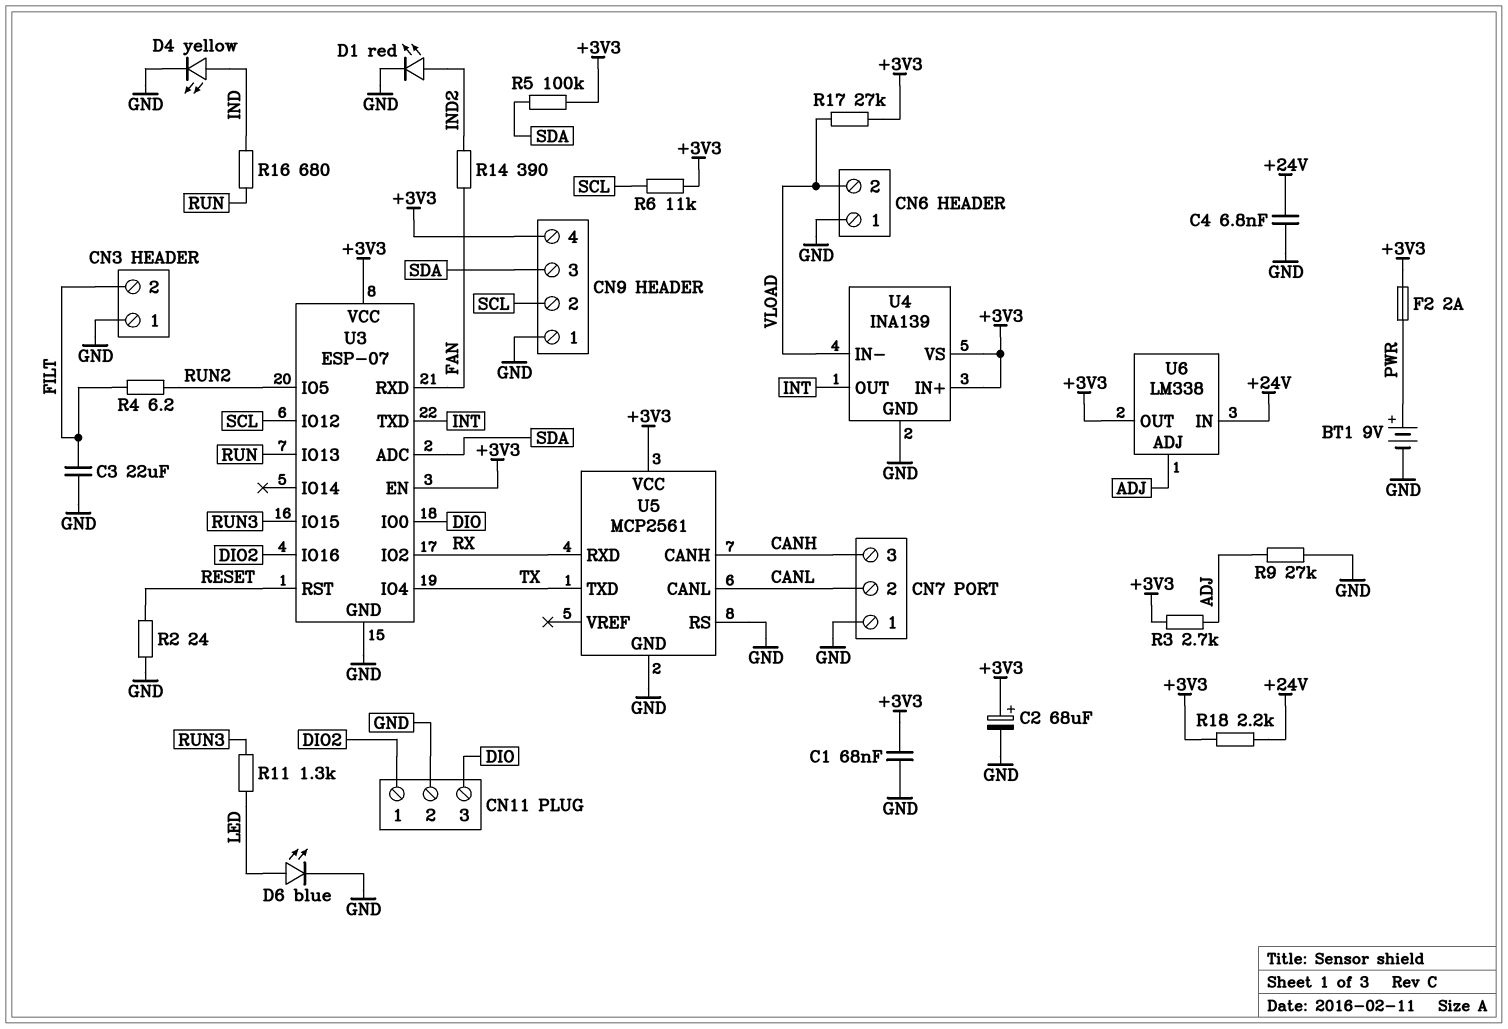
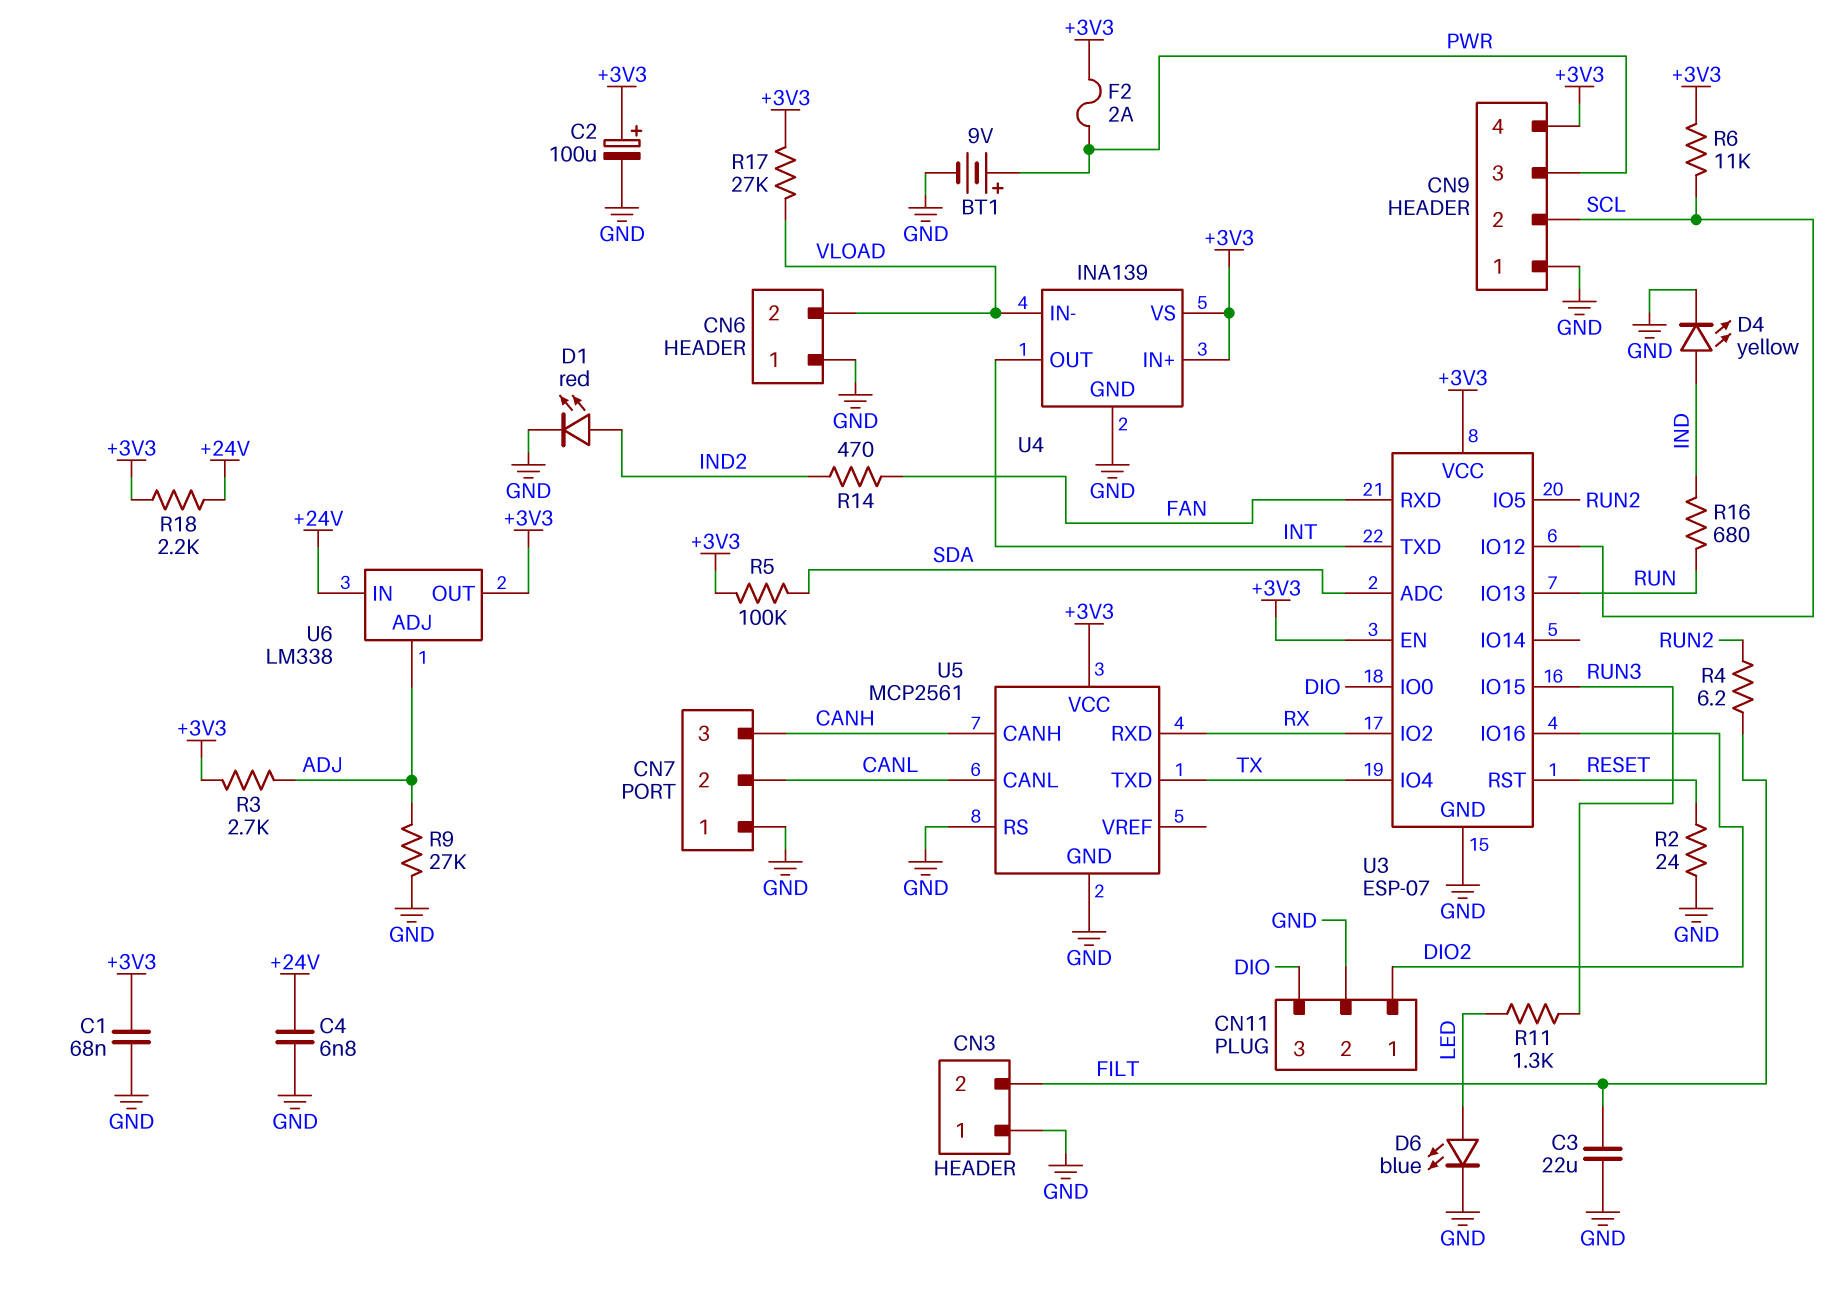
C2: 68uF (plus +3V3, minus GND) -> 100uF (plus +3V3, minus GND)
CN9 pin 3: SDA -> PWR
R14: 390 (FAN, IND2) -> 470 (FAN, IND2)

